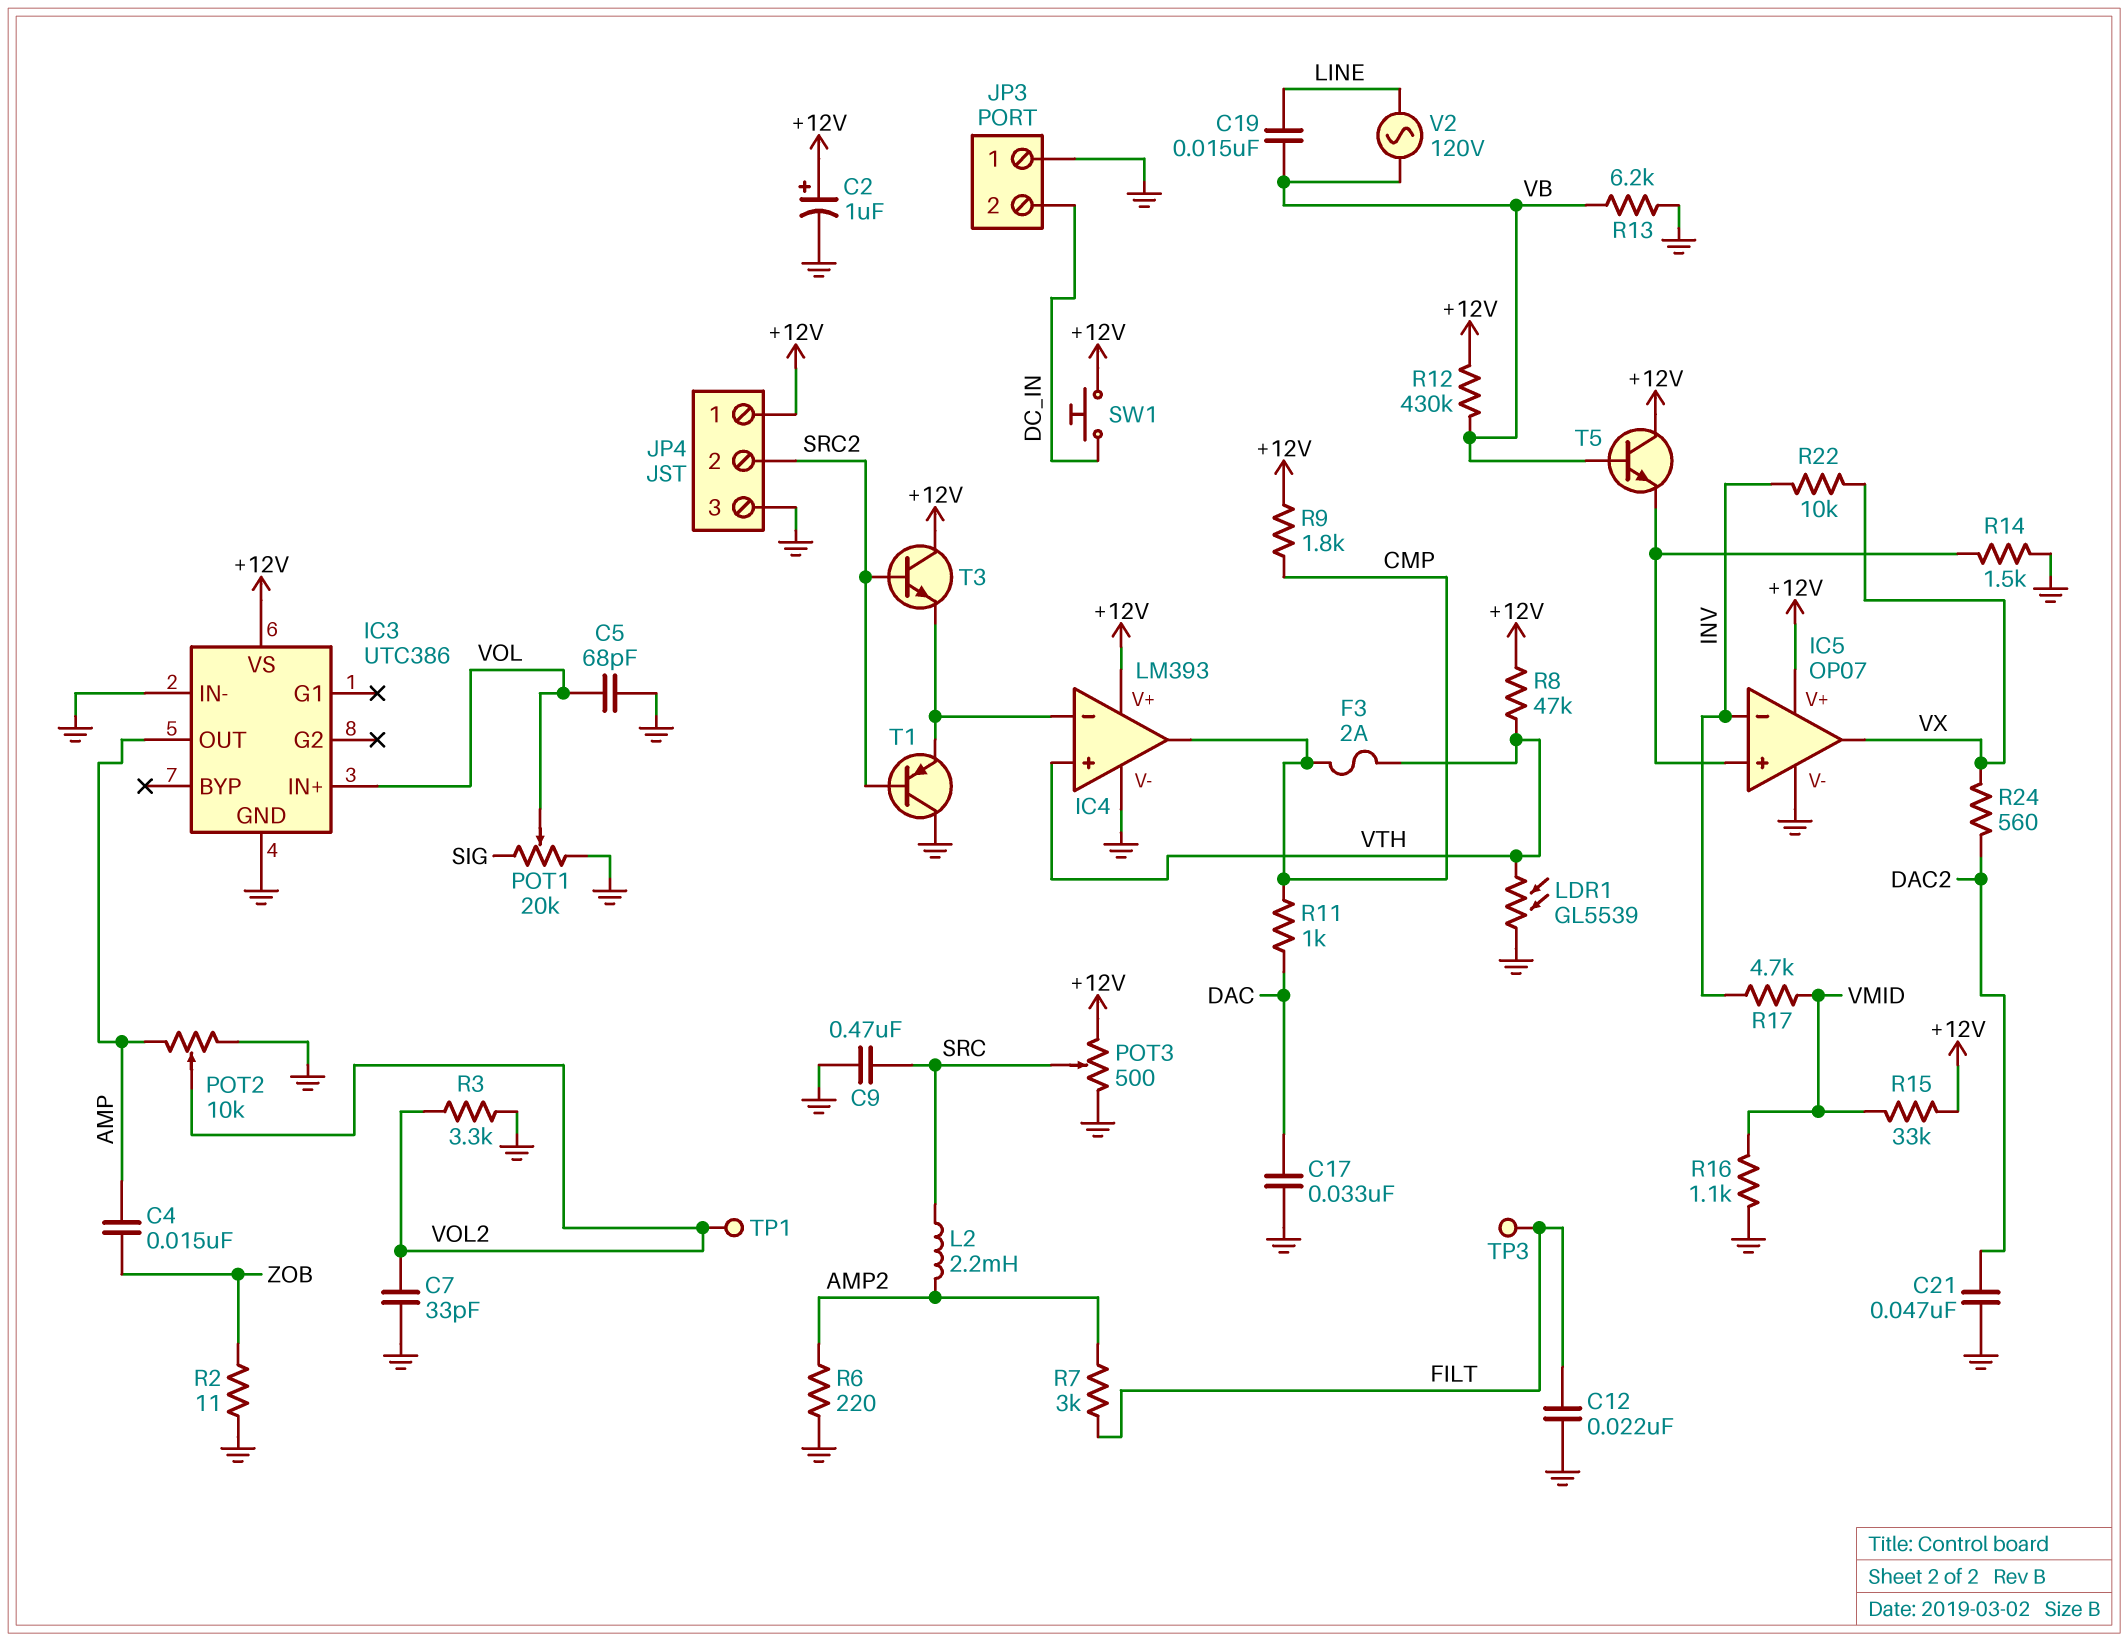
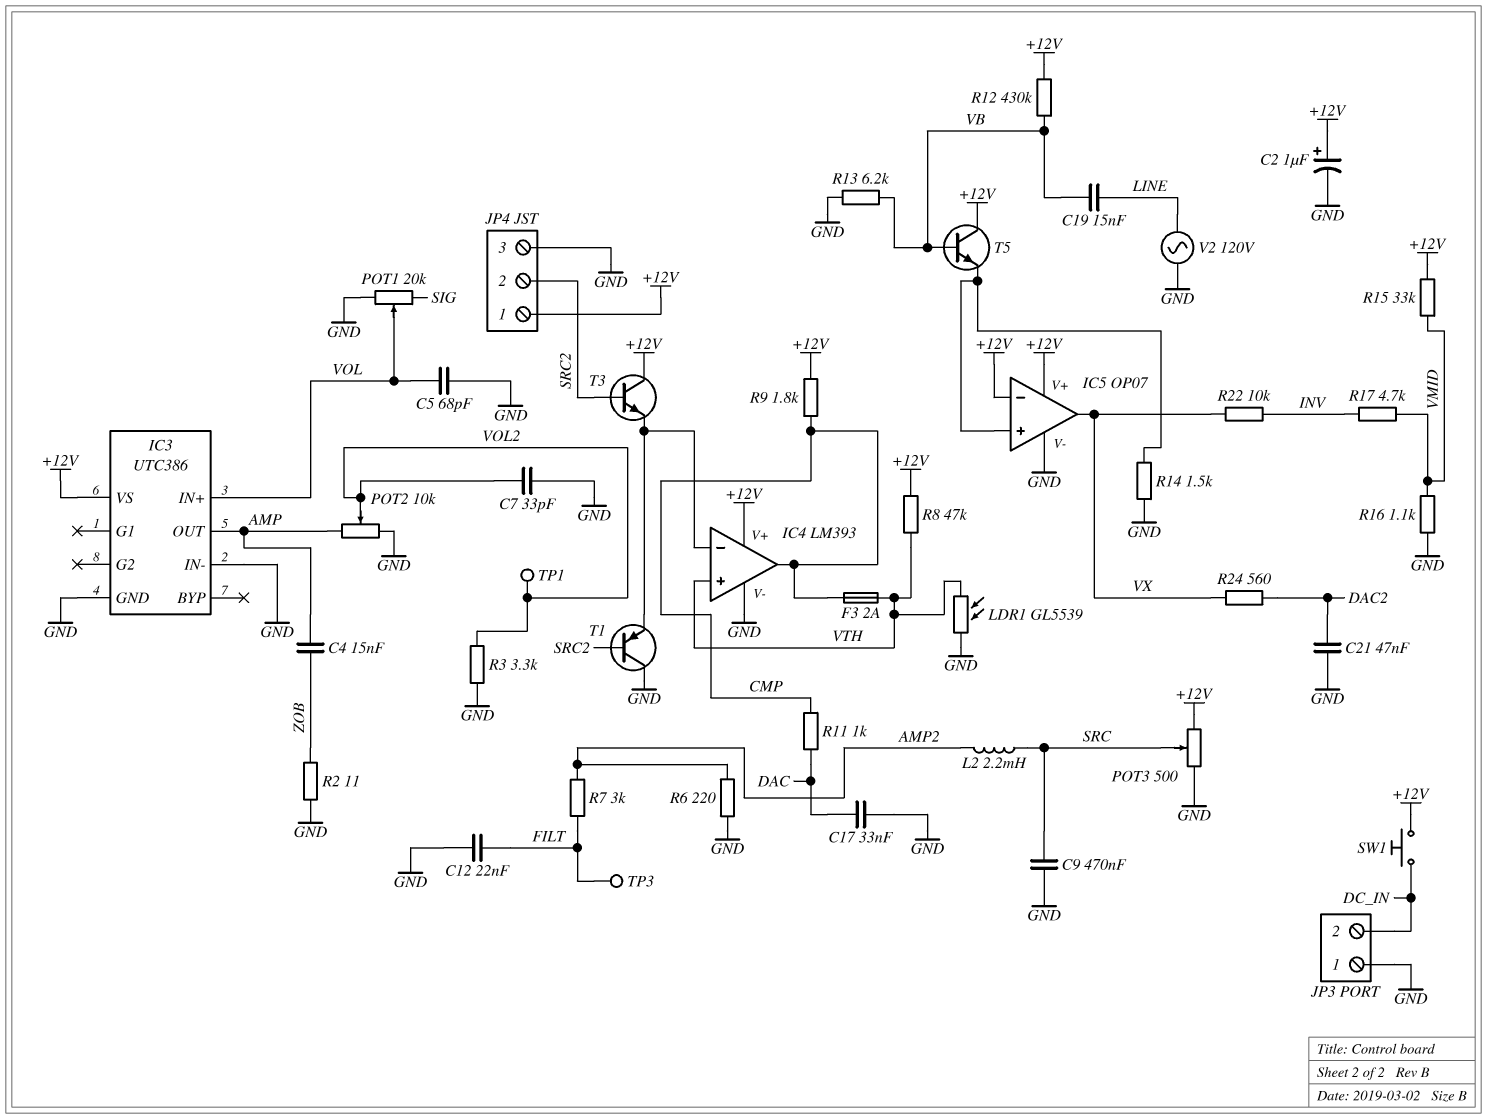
IC5 pin in-: INV -> +12V
V2: AC 120V (LINE, VB) -> AC 120V (GND, LINE)

